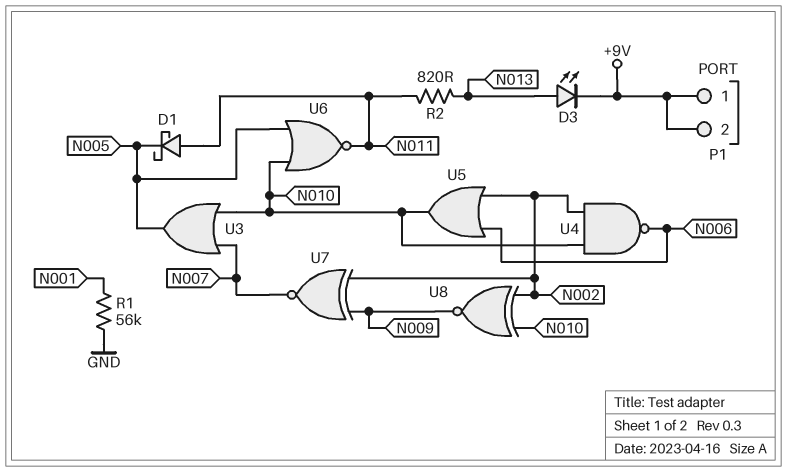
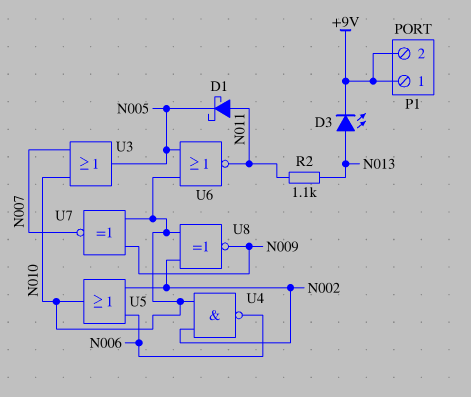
R1: 56k (GND, N001) -> none
R2: 820 (N011, N013) -> 1.1k (N011, N013)
U7: XNOR (in N002, in N009, out N007) -> XNOR (in N009, in N010, out N007)

